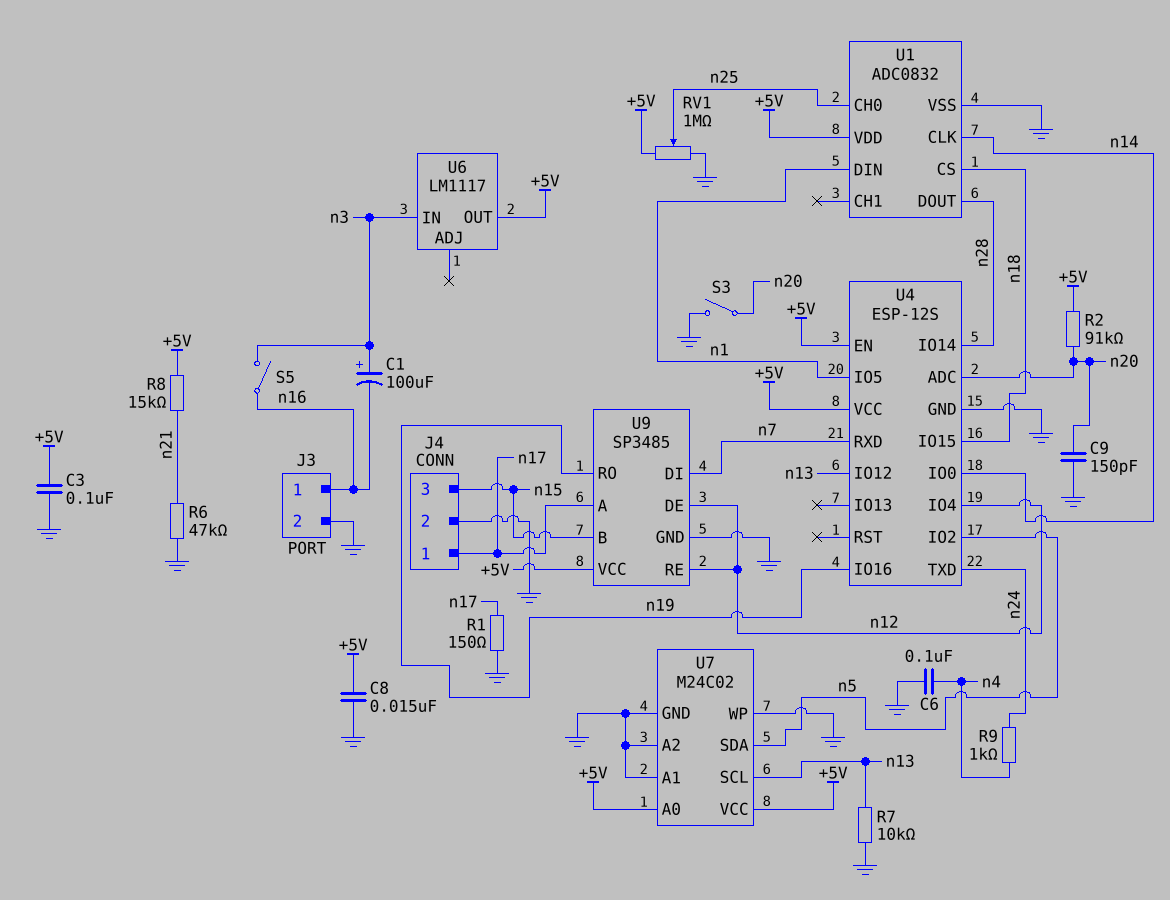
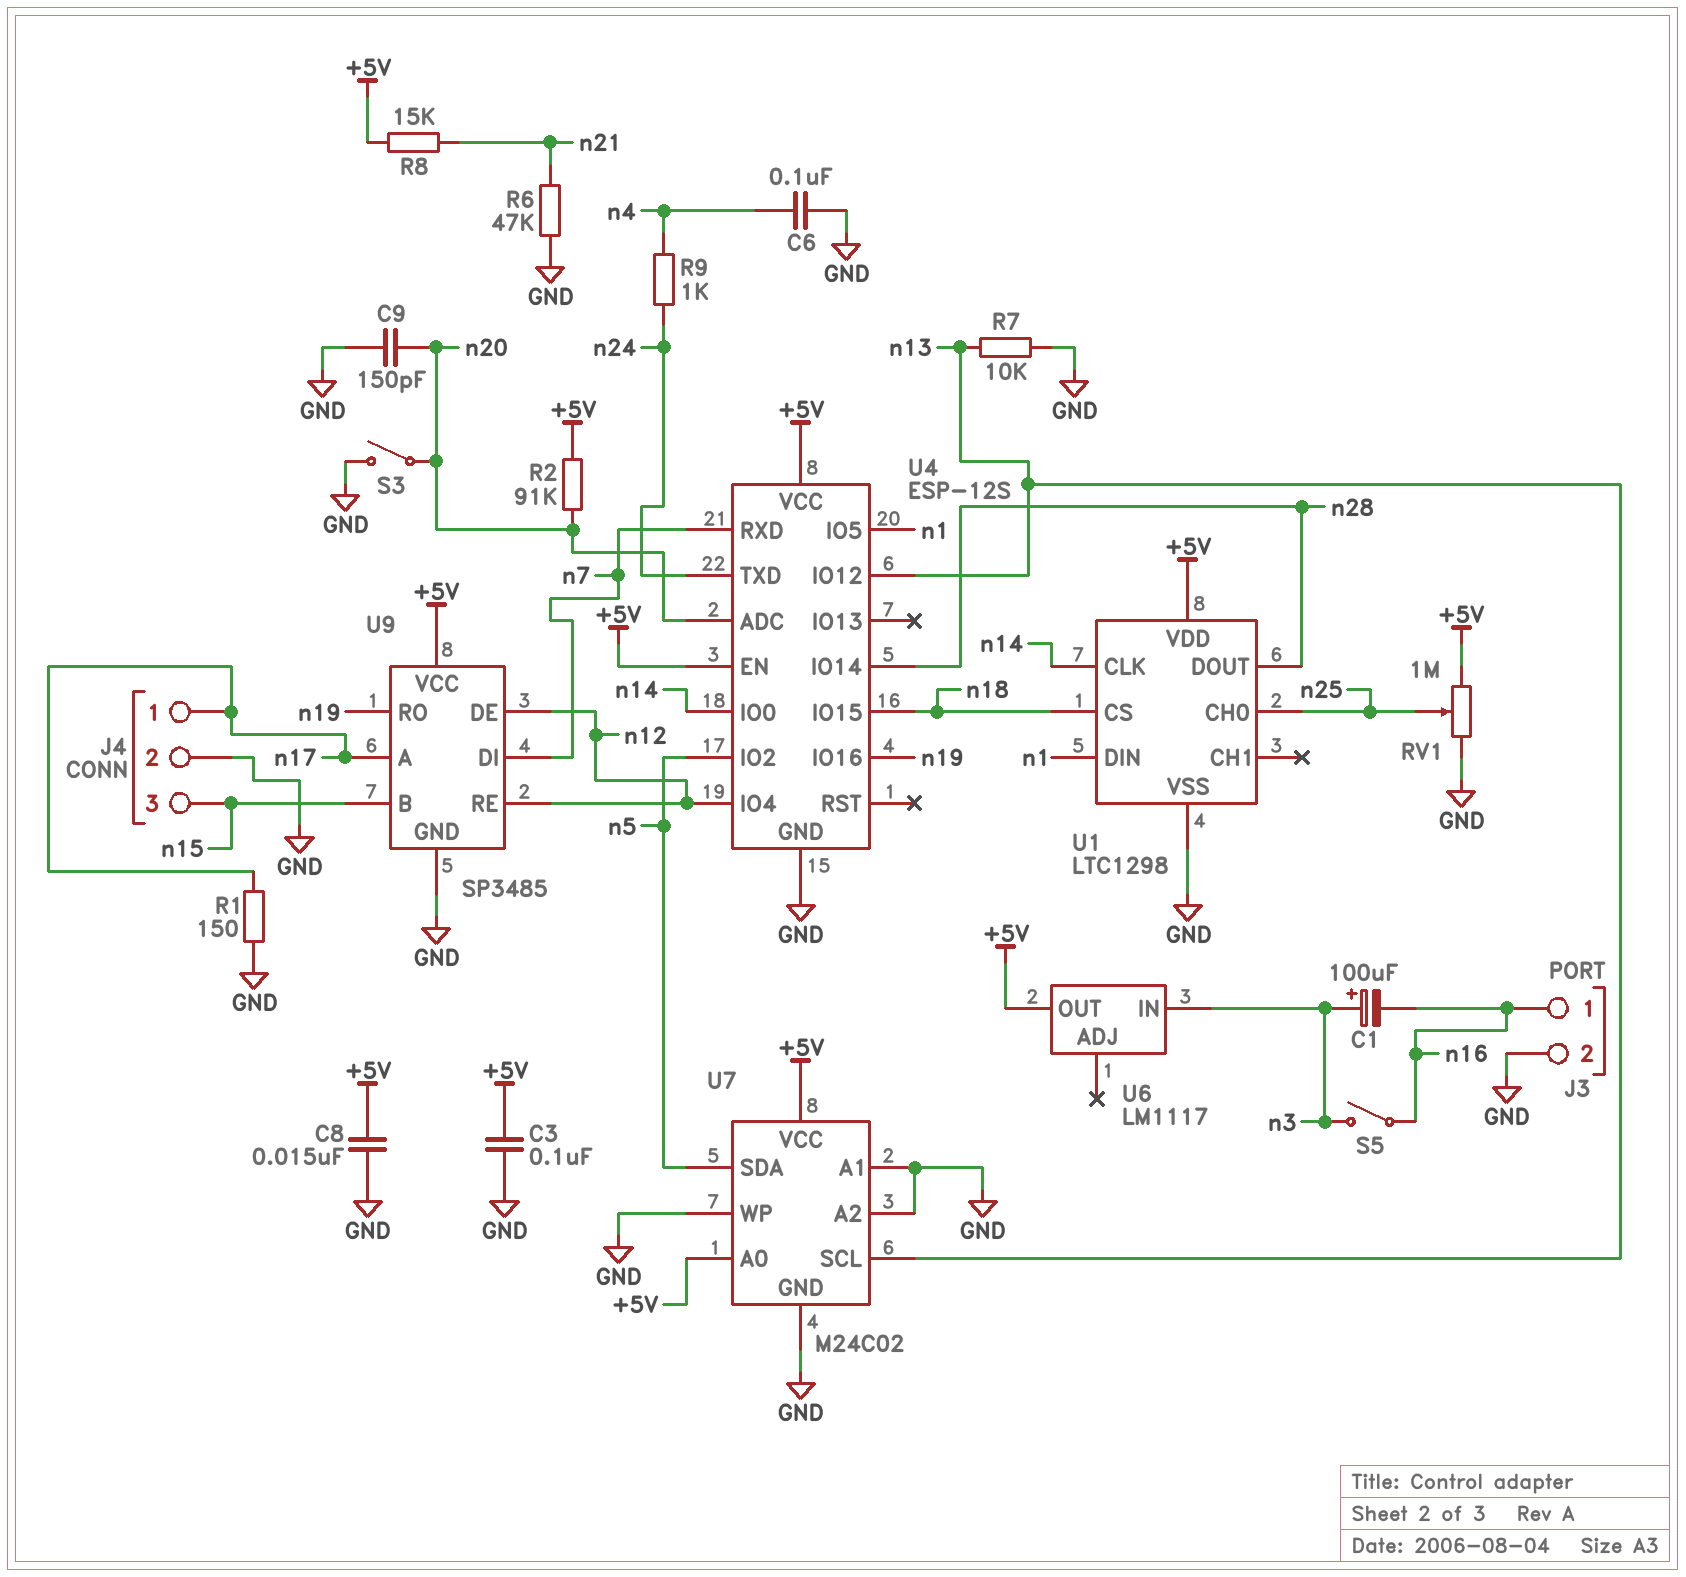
U1: ADC0832 -> LTC1298

